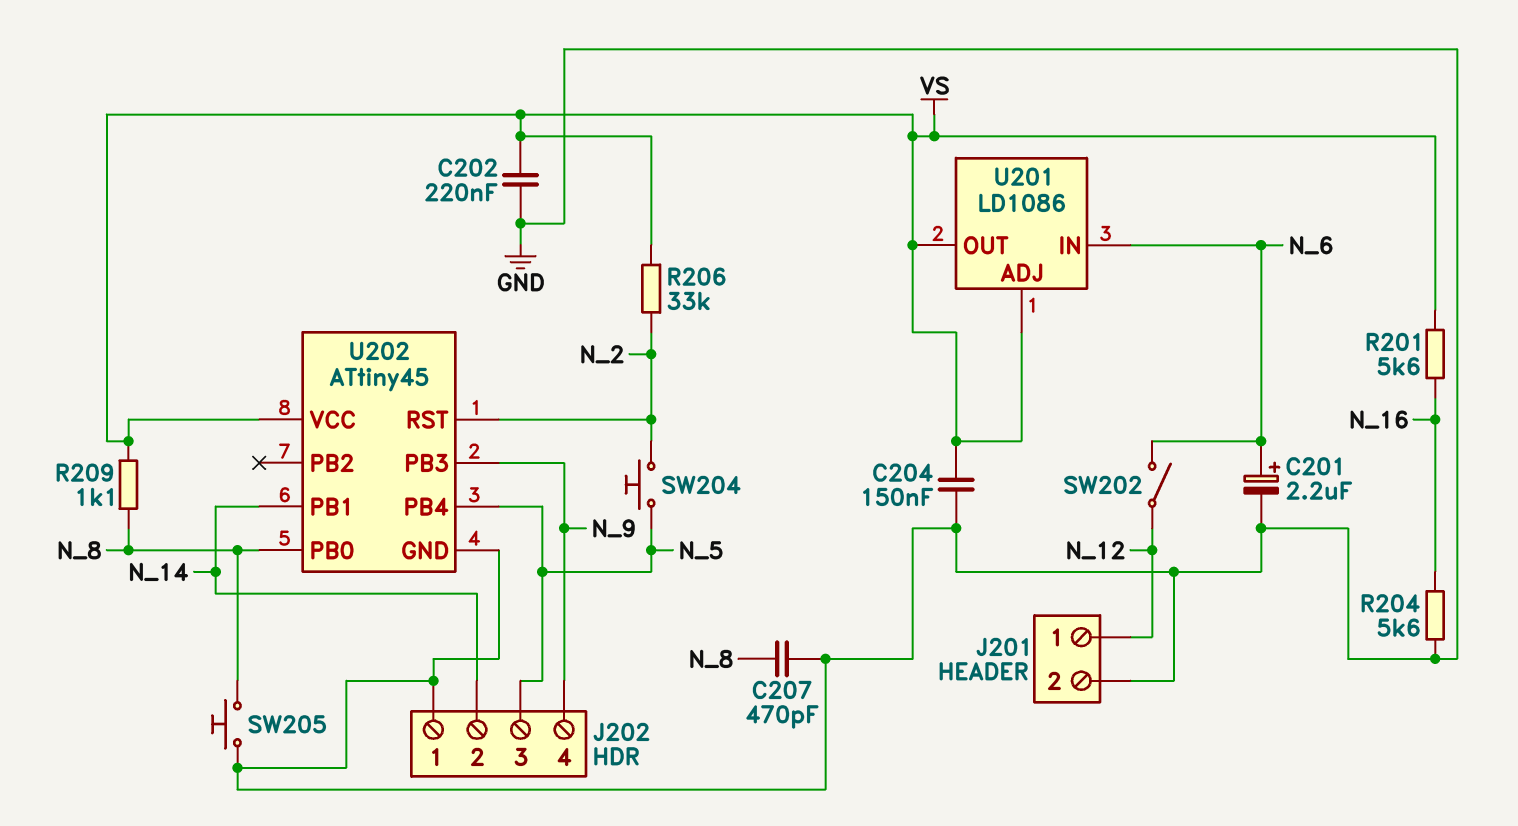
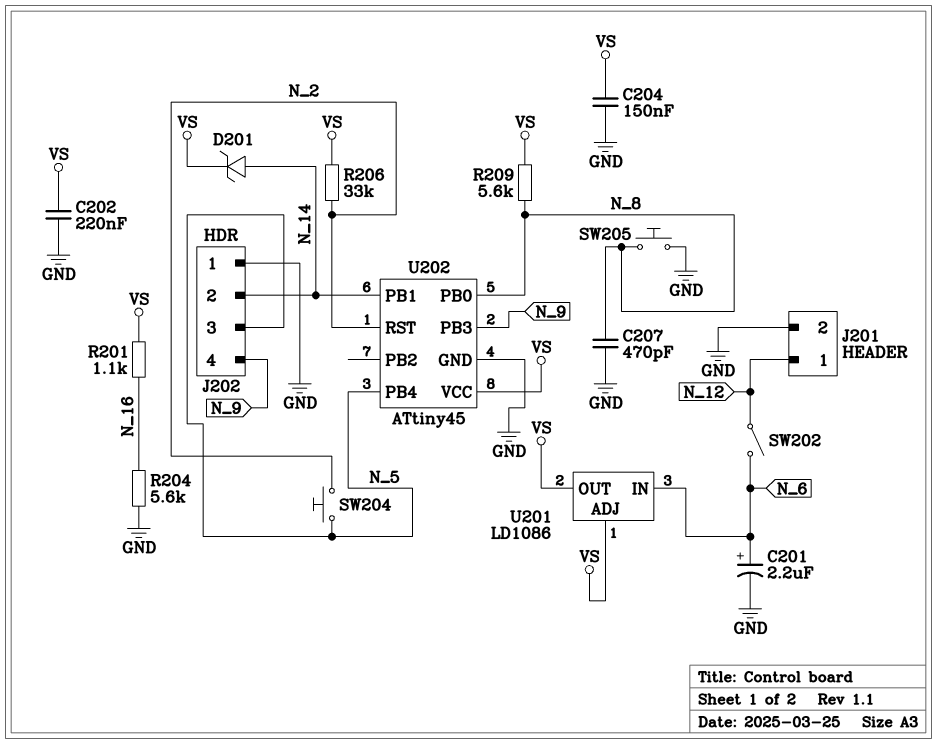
D201: none -> zener (A N_14, K VS)
R201: 5.6k (N_16, VS) -> 1.1k (N_16, VS)
R209: 1.1k (N_8, VS) -> 5.6k (N_8, VS)

